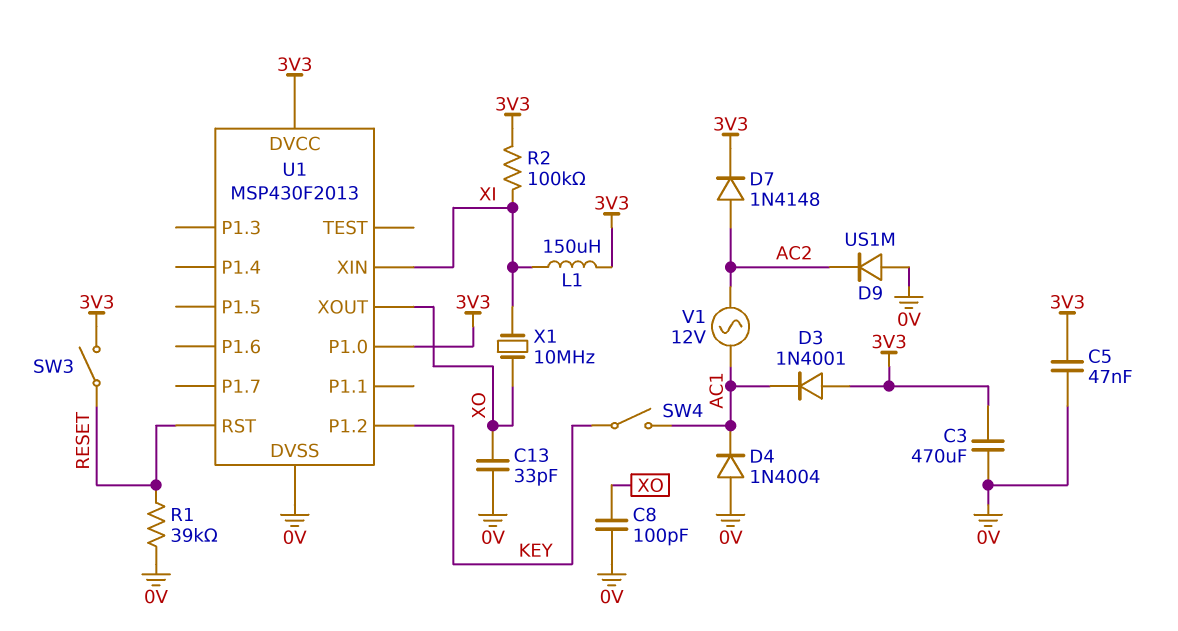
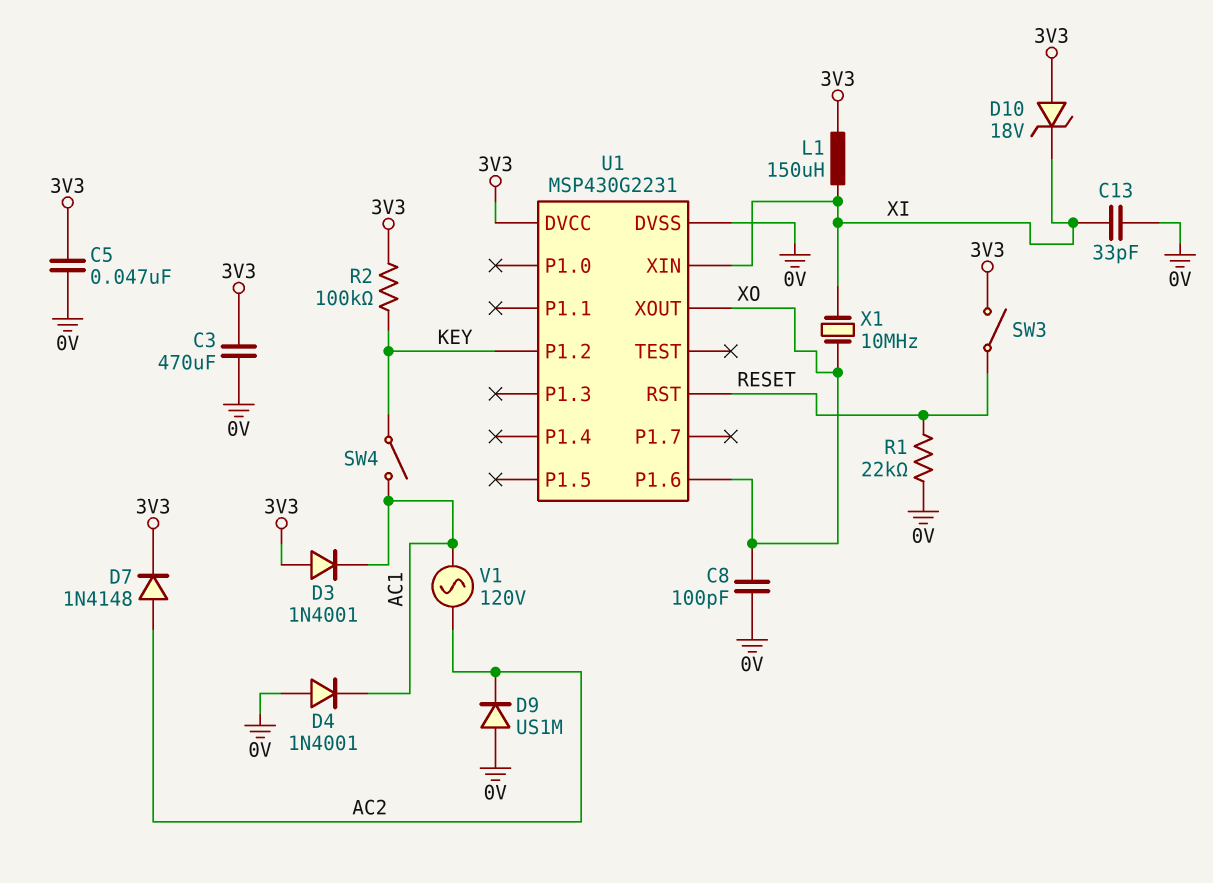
C13: 33pF (0V, XO) -> 33pF (0V, XI)
D4: diode 1N4004 (A 0V, K AC1) -> diode 1N4001 (A 0V, K AC1)
D10: none -> zener 18V (A 3V3, K XI)
R1: 39k (0V, RESET) -> 22k (0V, RESET)
R2: 100k (3V3, XI) -> 100k (3V3, KEY)
U1: MSP430F2013 -> MSP430G2231
U1 pin P1.0: 3V3 -> none
U1 pin P1.6: none -> XO
V1: AC 12V (AC1, AC2) -> AC 120V (AC1, AC2)

